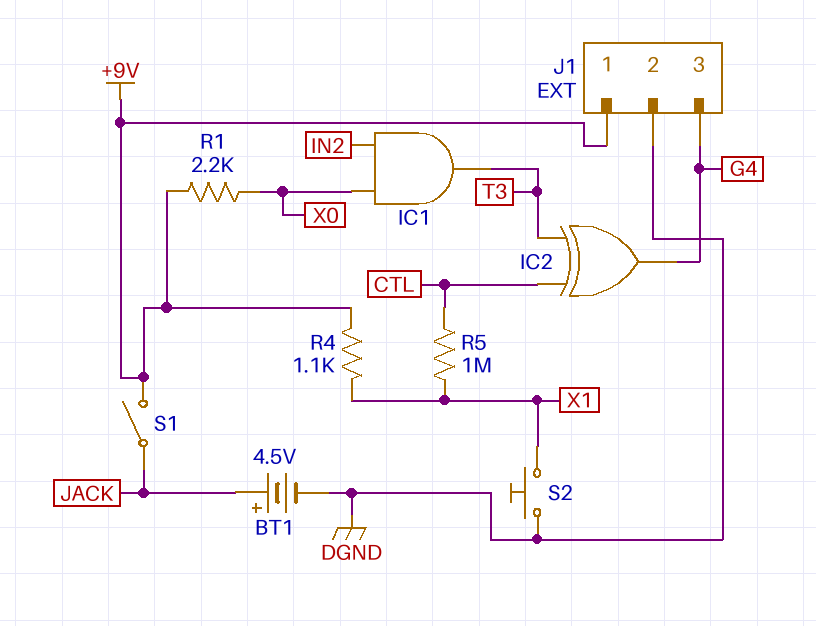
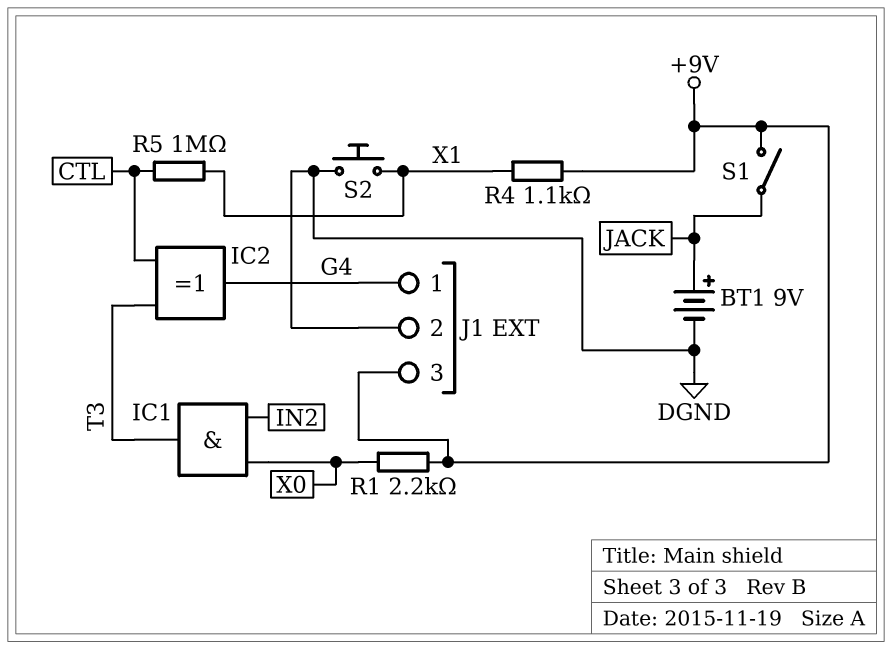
BT1: 4.5V (plus JACK, minus DGND) -> 9V (plus JACK, minus DGND)
J1 pin 1: +9V -> G4
J1 pin 3: G4 -> +9V

